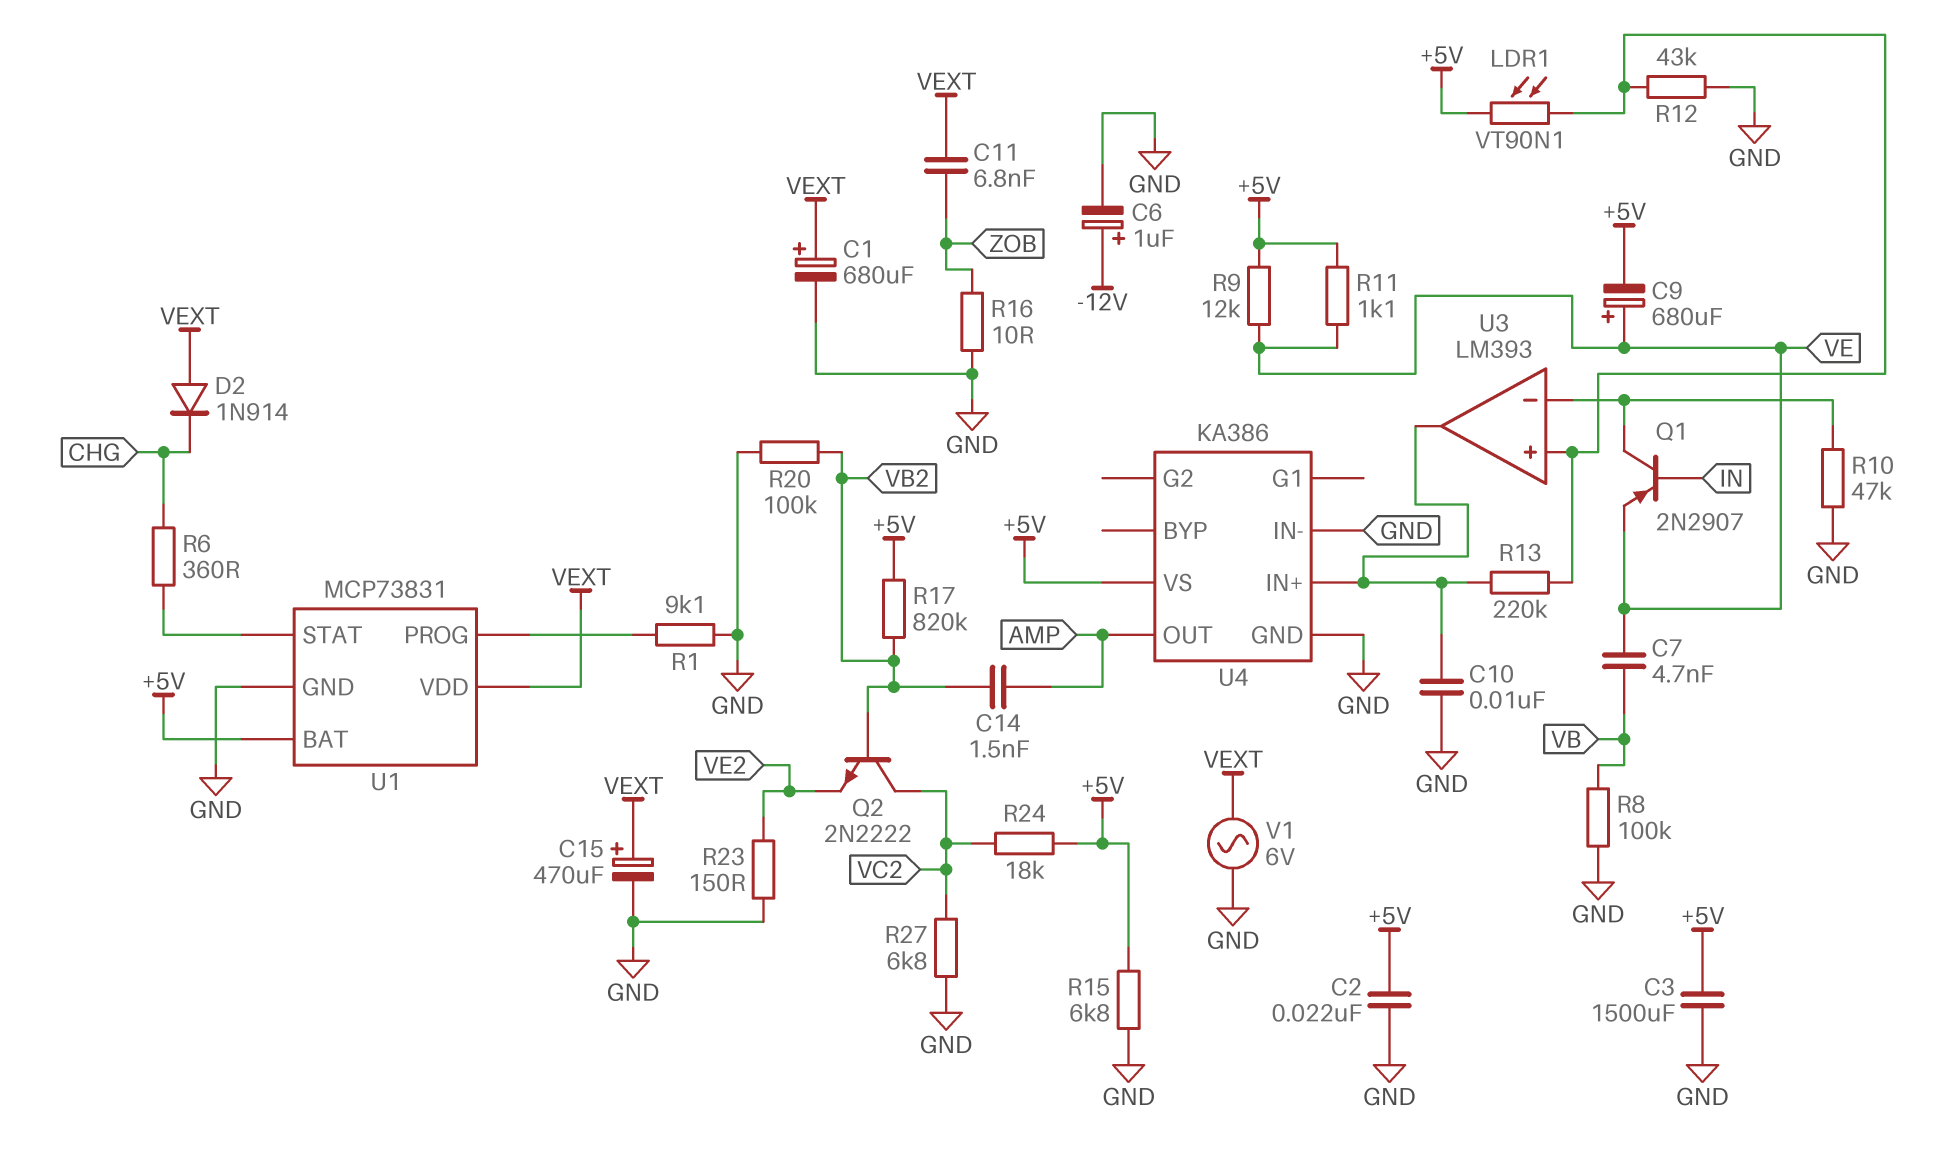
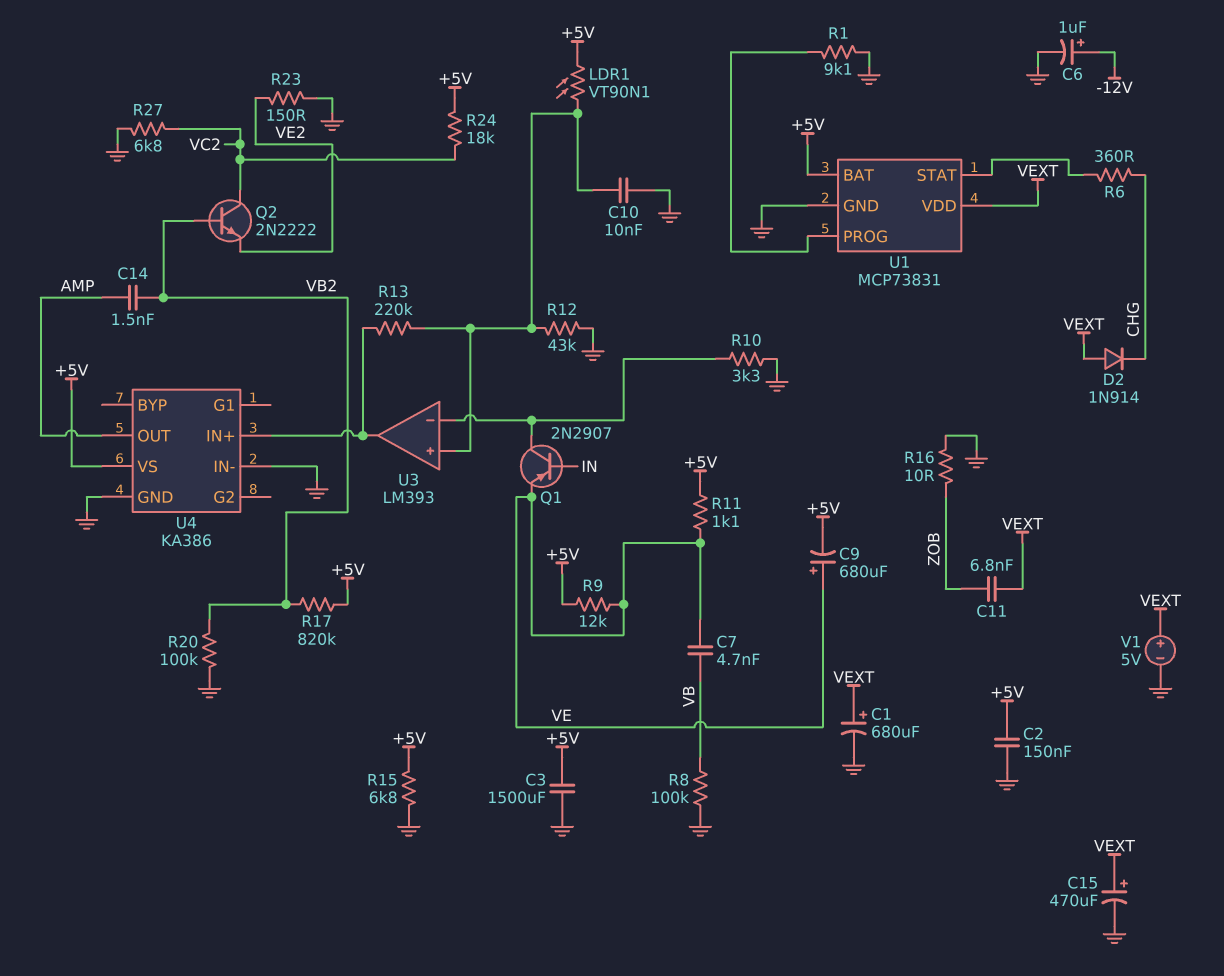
C2: 22nF (+5V, GND) -> 150nF (+5V, GND)
C10: 10nF (GND, U3/out) -> 10nF (GND, U3/in+)
R10: 47k (GND, U3/in-) -> 3.3k (GND, U3/in-)
V1: AC 6V (GND, VEXT) -> 5V (plus VEXT, minus GND)

